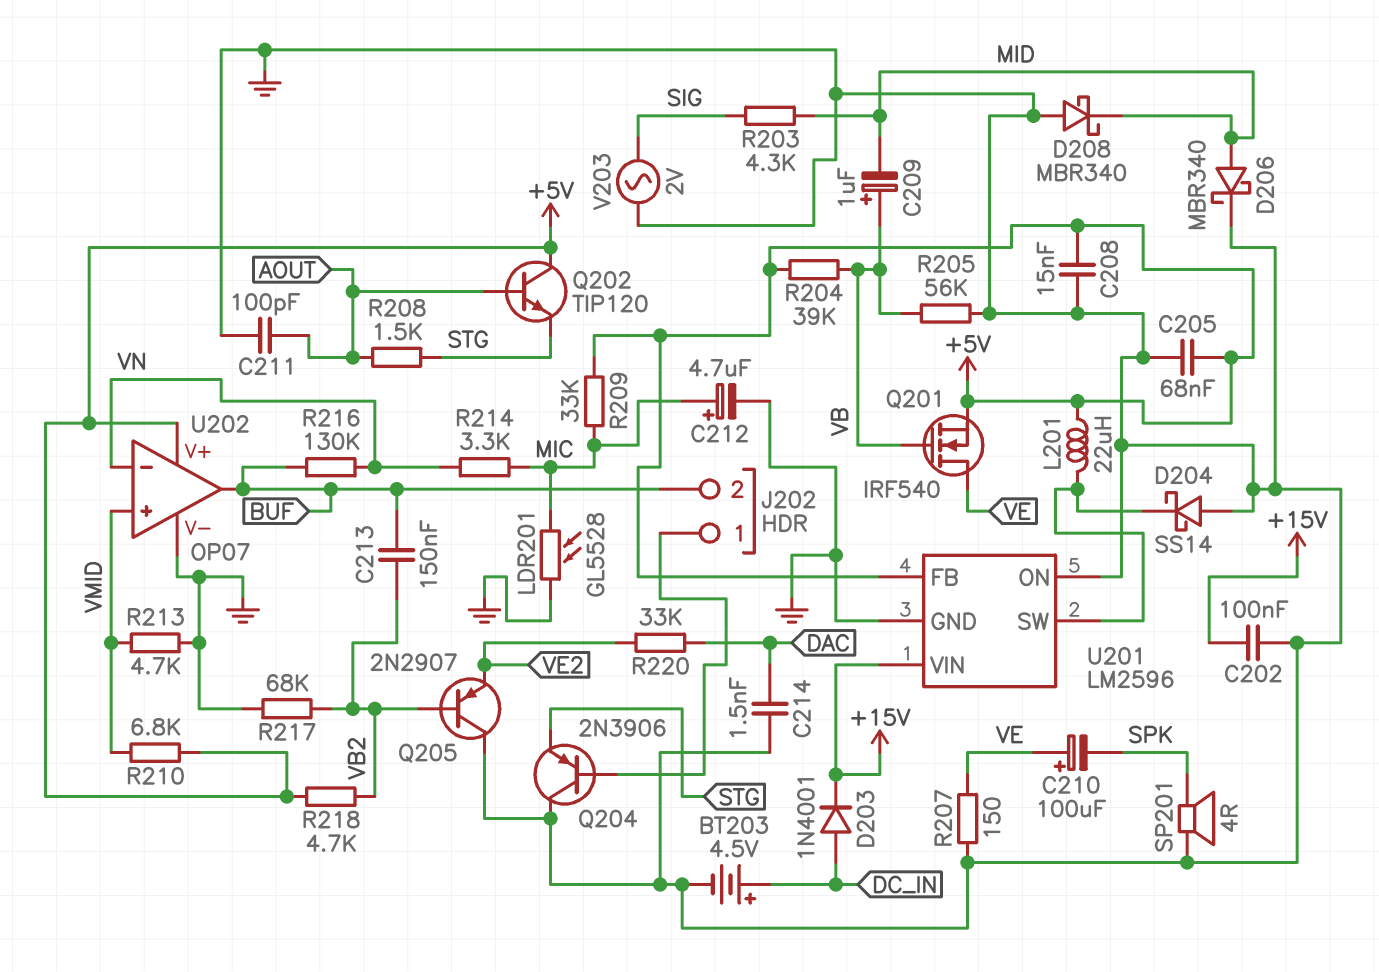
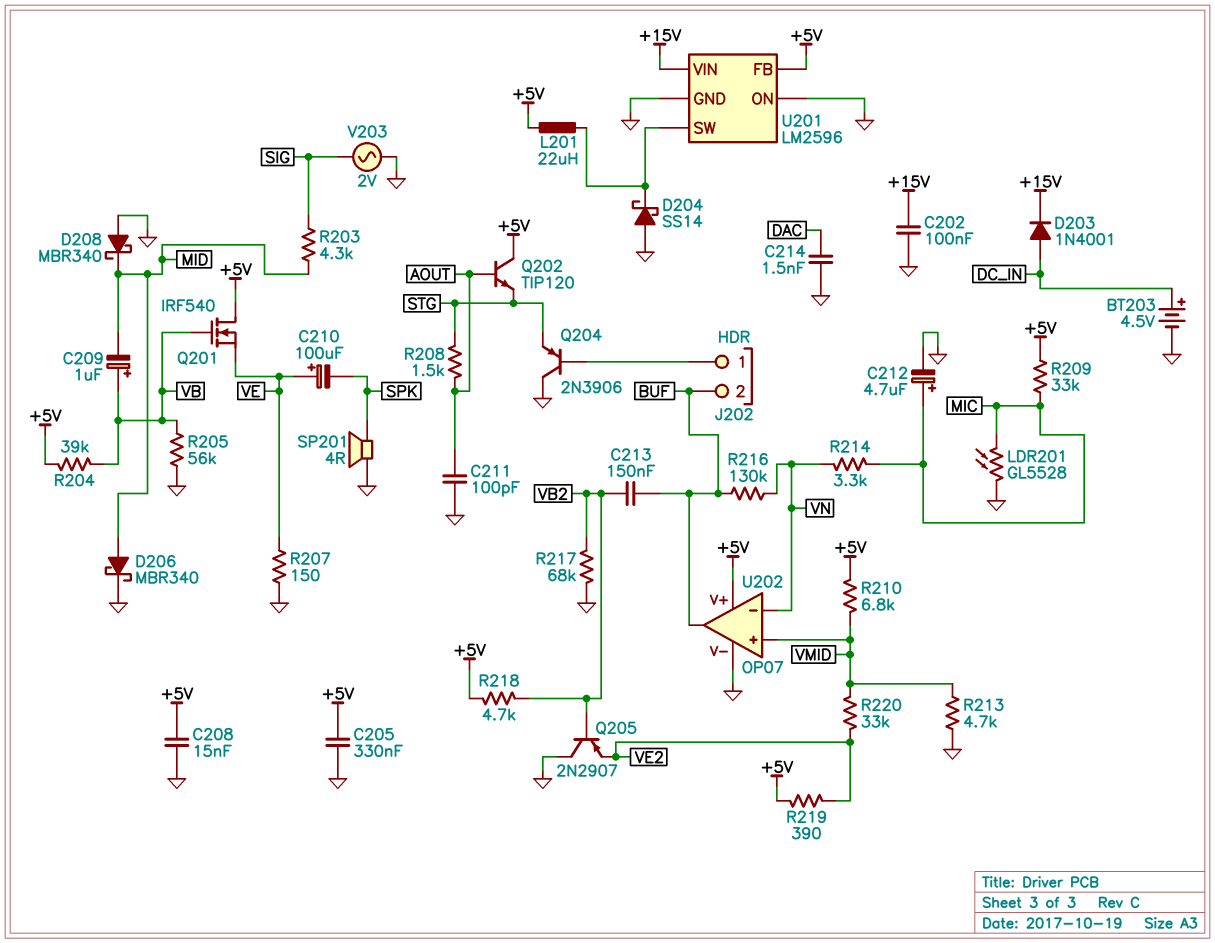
C205: 68nF (+5V, GND) -> 330nF (+5V, GND)
Q201: NMOS IRF540 (G VB, D VE, S +5V) -> NMOS IRF540 (G VB, D +5V, S VE)
R219: none -> 390 (+5V, VE2)
R220: 33k (DAC, VE2) -> 33k (VE2, VMID)

